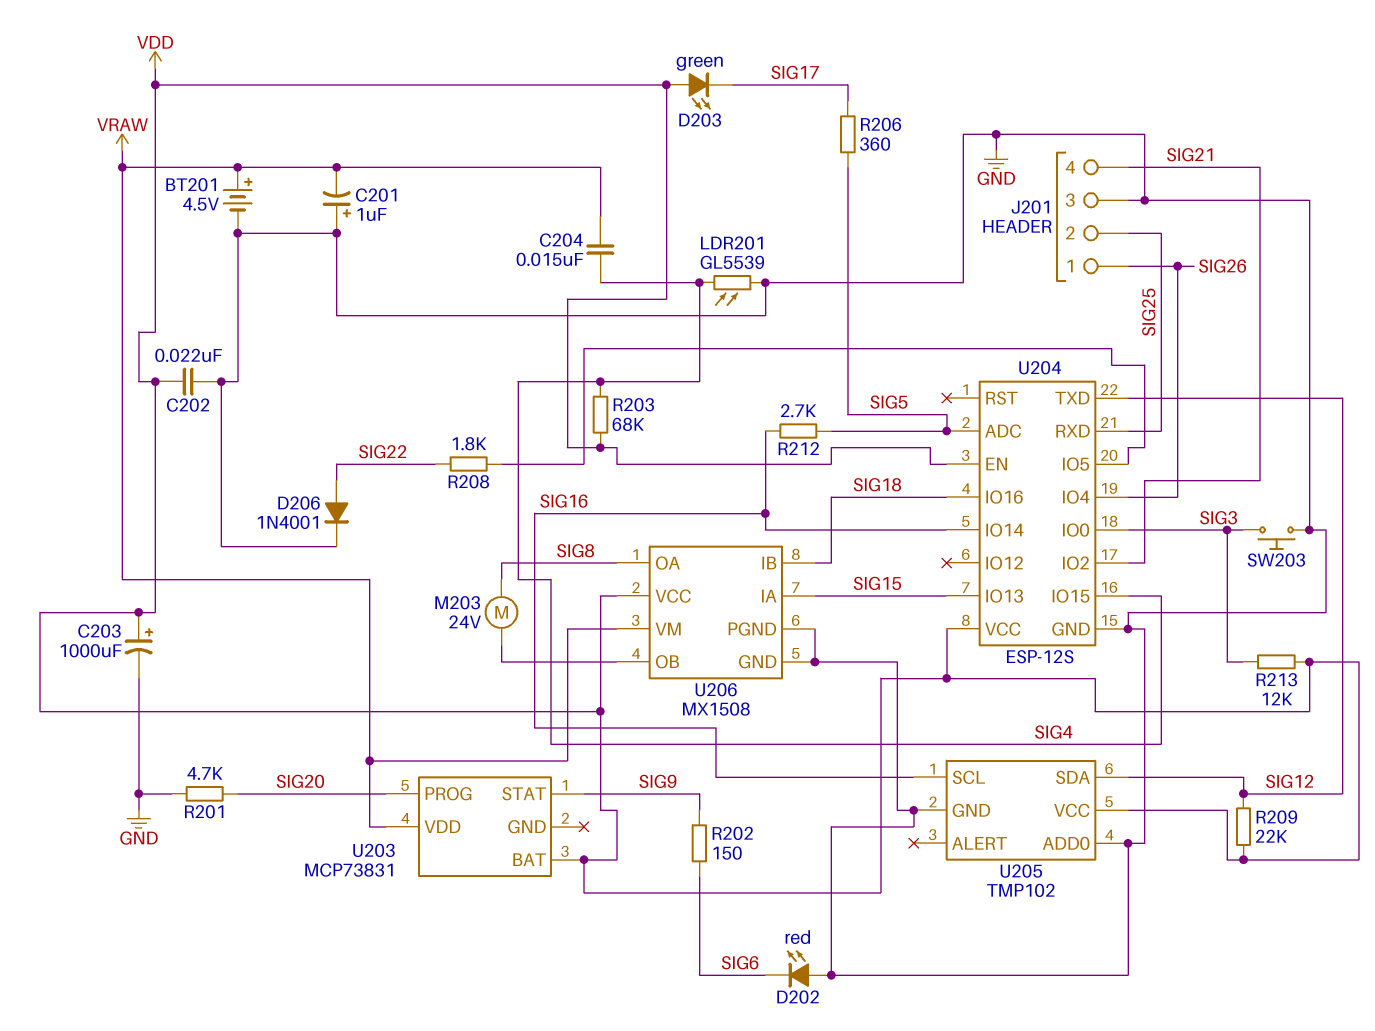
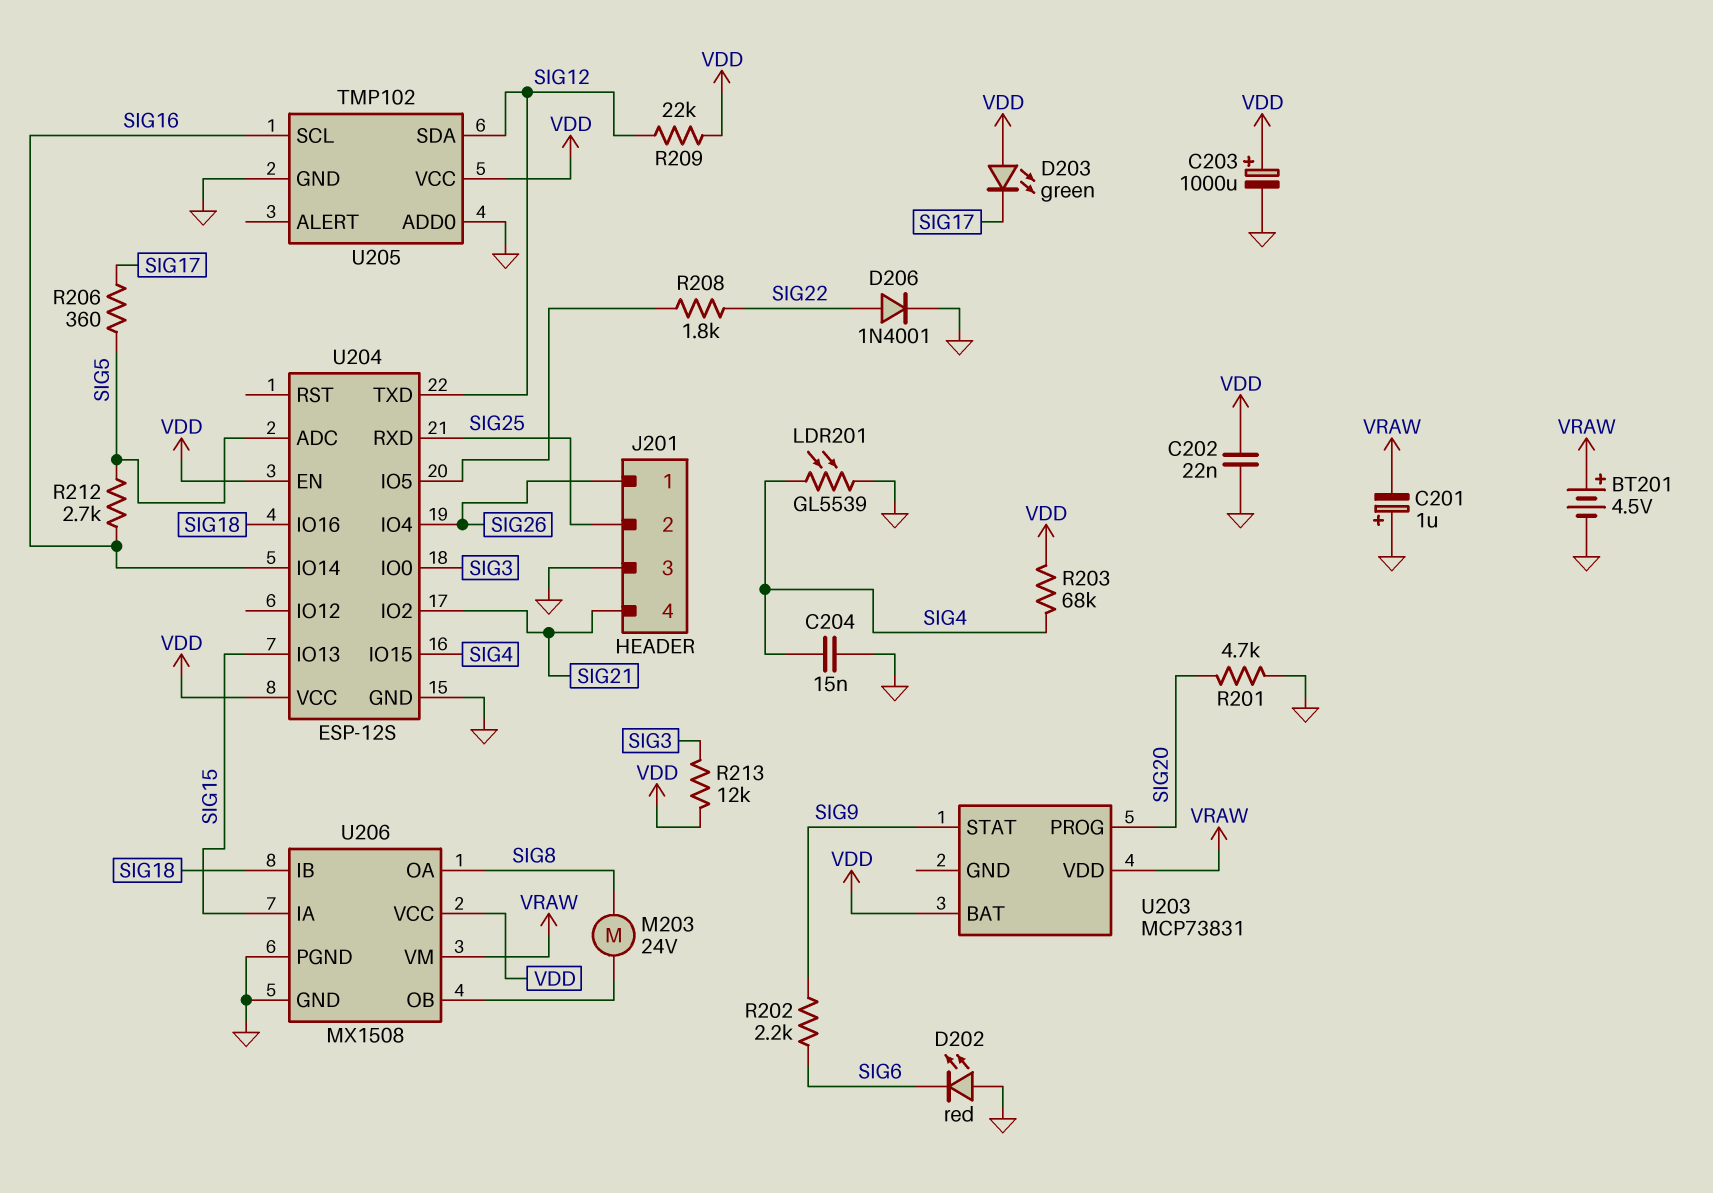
C204: 15nF (SIG4, VRAW) -> 15nF (GND, SIG4)
R202: 150 (SIG6, SIG9) -> 2.2k (SIG6, SIG9)
SW203: button (GND, SIG3) -> none

